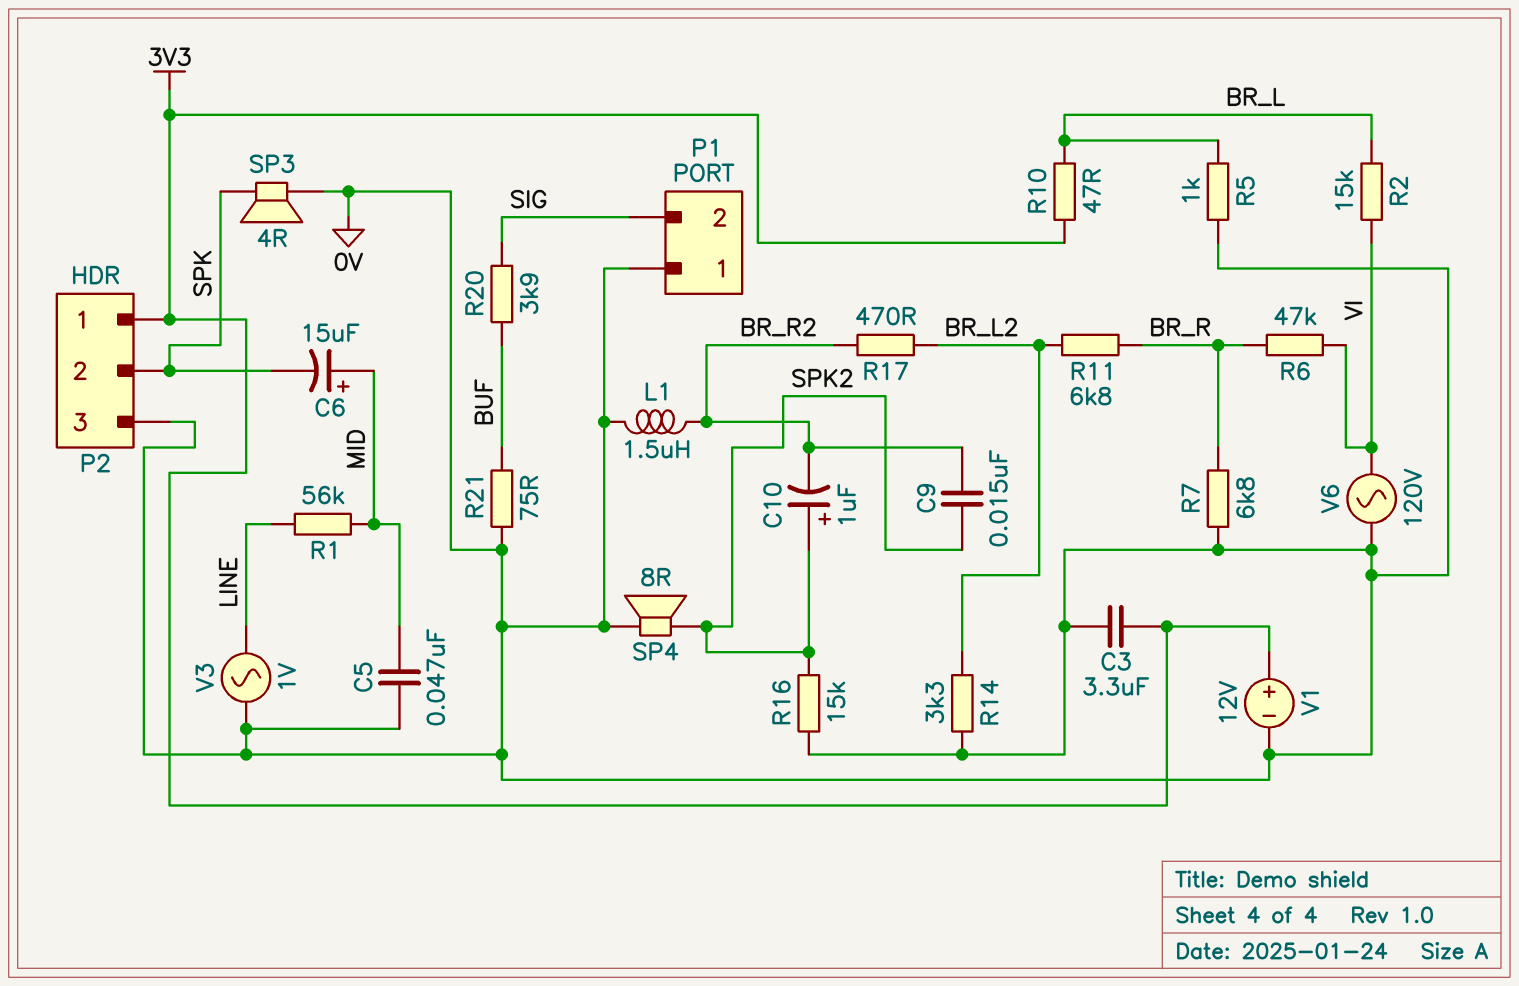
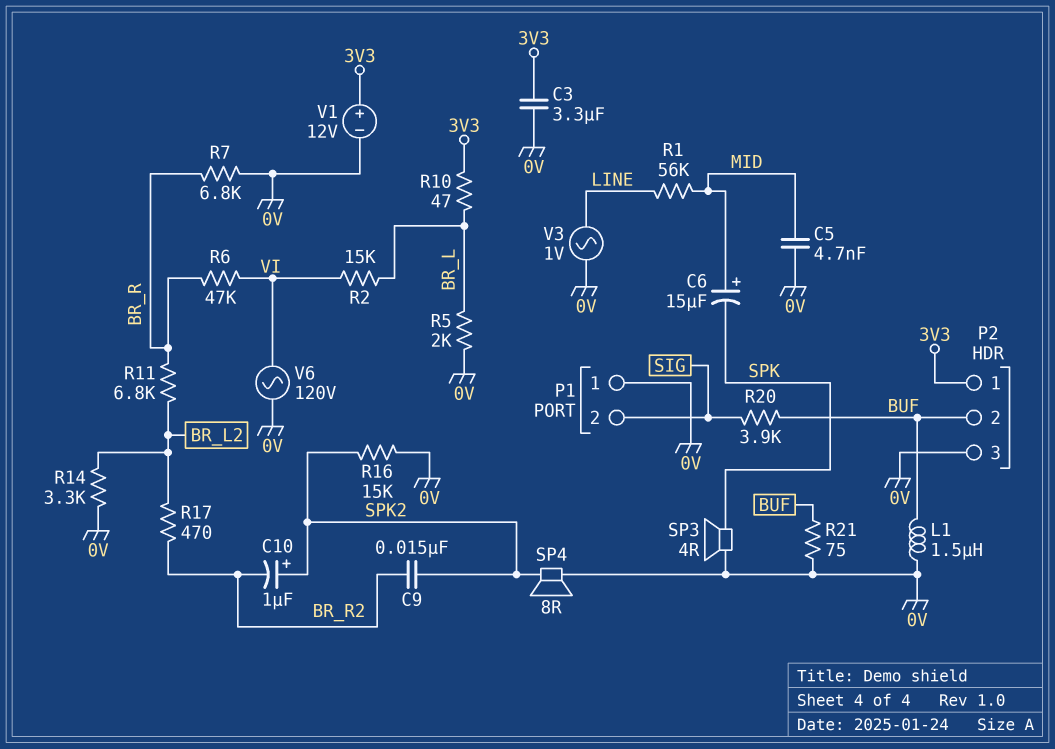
C5: 47nF (0V, MID) -> 4.7nF (0V, MID)
L1: 1.5uH (0V, BR_R2) -> 1.5uH (0V, BUF)
P2 pin 2: SPK -> BUF
R5: 1k (0V, BR_L) -> 2k (0V, BR_L)

